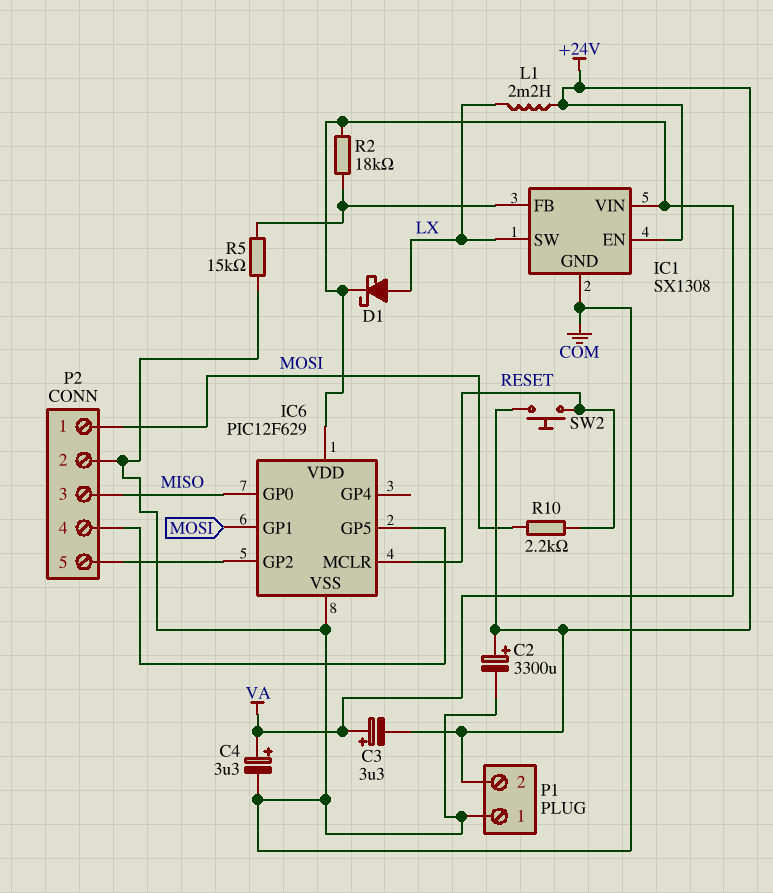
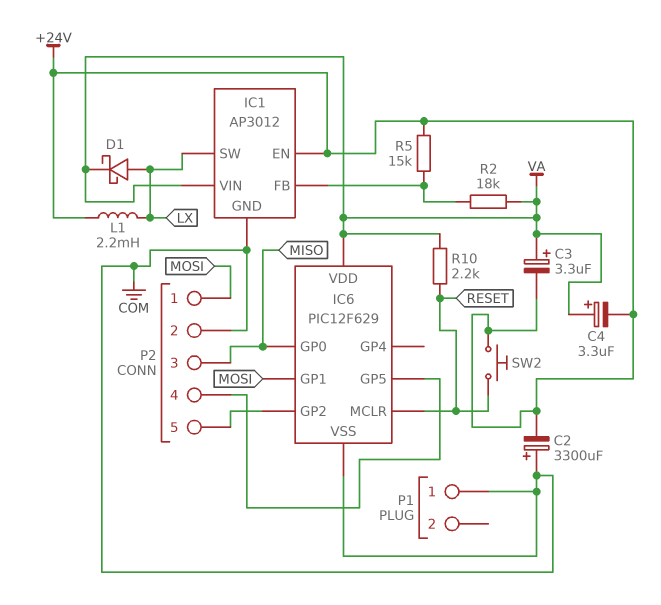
C2: 3300uF (plus +24V, minus COM) -> 3300uF (plus COM, minus +24V)
C4: 3.3uF (plus VA, minus COM) -> 3.3uF (plus VA, minus +24V)
IC1: SX1308 -> AP3012
P1 pin 2: +24V -> none
R5: 15k (COM, IC1/FB) -> 15k (+24V, IC1/FB)
R10: 2.2k (MOSI, RESET) -> 2.2k (RESET, VA)

